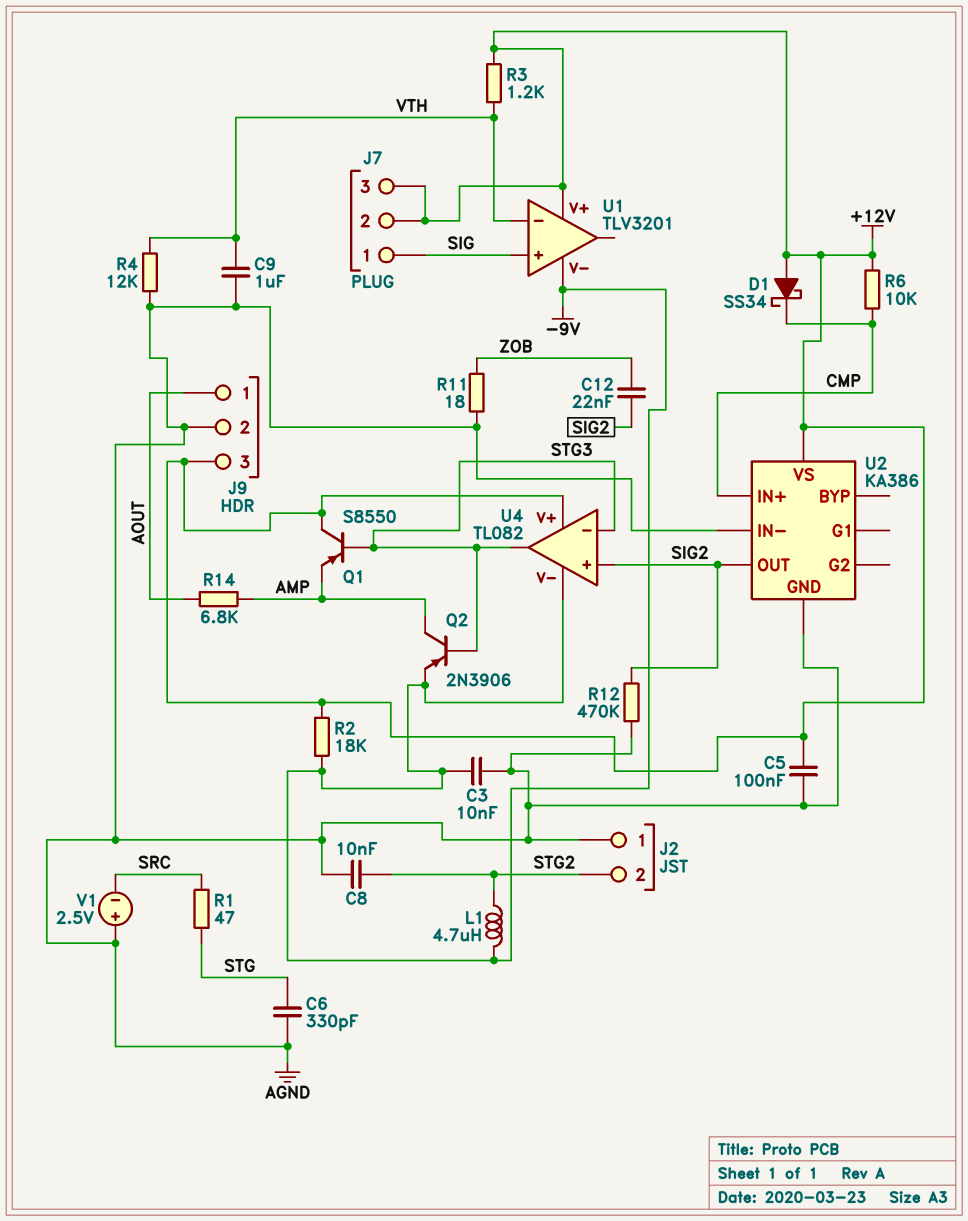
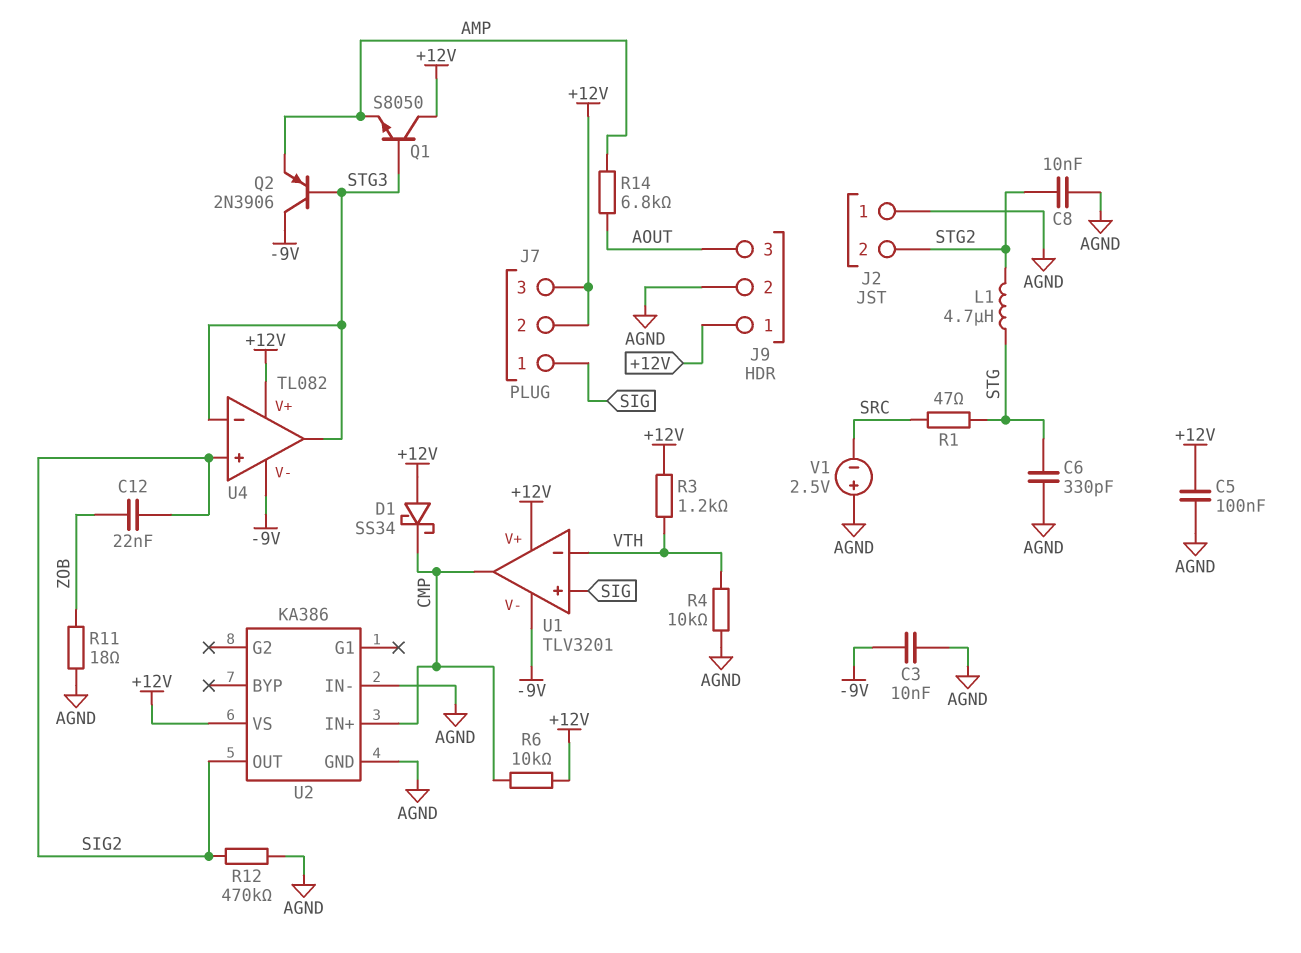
C9: 1uF (AGND, VTH) -> none
J9 pin 1: AOUT -> +12V
J9 pin 3: +12V -> AOUT
L1: 4.7uH (-9V, STG2) -> 4.7uH (STG, STG2)
Q1: PNP S8550 (B STG3, C +12V, E AMP) -> NPN S8050 (B STG3, C +12V, E AMP)
Q2: PNP 2N3906 (B STG3, C AMP, E -9V) -> PNP 2N3906 (B STG3, C -9V, E AMP)
R2: 18k (+12V, -9V) -> none
R4: 12k (AGND, VTH) -> 10k (AGND, VTH)
U1 pin out: none -> CMP

